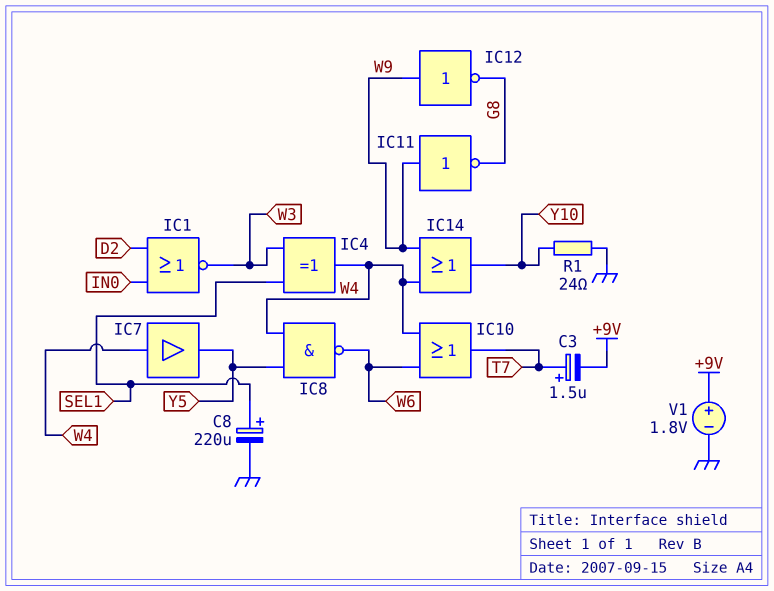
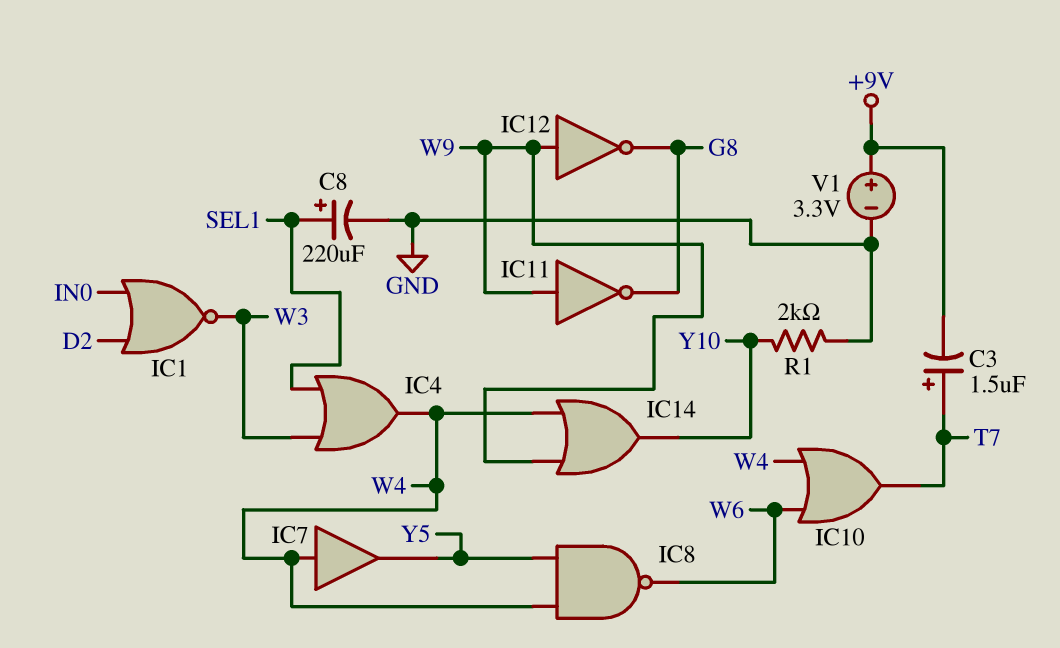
IC4: XOR (in SEL1, in W3, out W4) -> OR (in SEL1, in W3, out W4)
R1: 24 (GND, Y10) -> 2k (GND, Y10)
V1: 1.8V (plus +9V, minus GND) -> 3.3V (plus +9V, minus GND)

